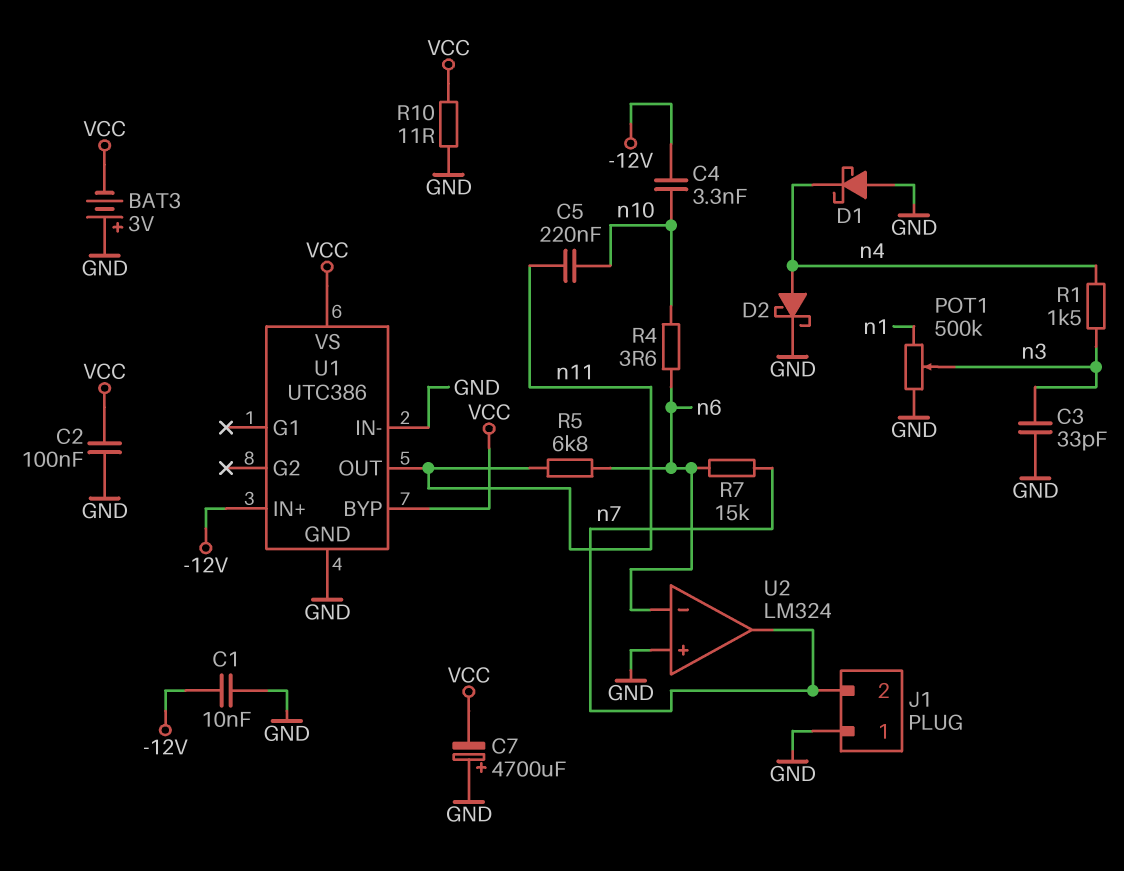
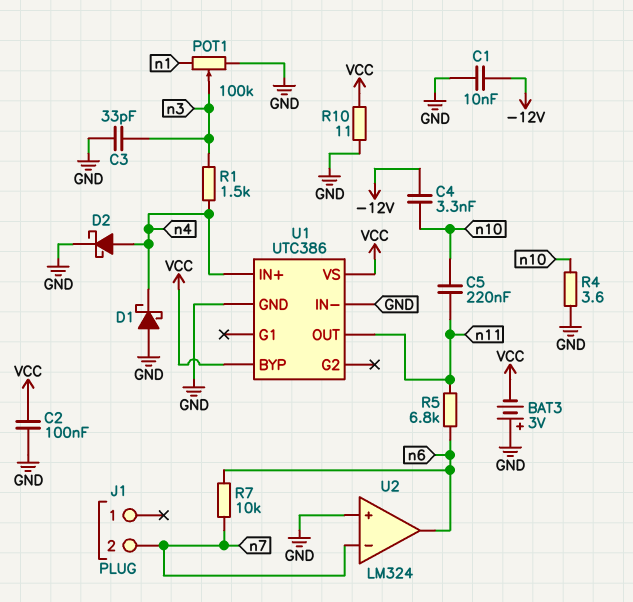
C7: 4700uF (plus GND, minus VCC) -> none
J1 pin 1: GND -> none
POT1: 500k (GND, n1, wiper n3) -> 100k (GND, n1, wiper n3)
R4: 3.6 (n6, n10) -> 3.6 (GND, n10)
R7: 15k (n6, n7) -> 10k (n6, n7)
U1 pin IN+: -12V -> n4
U2 pin in-: n6 -> n7
U2 pin out: n7 -> n6

